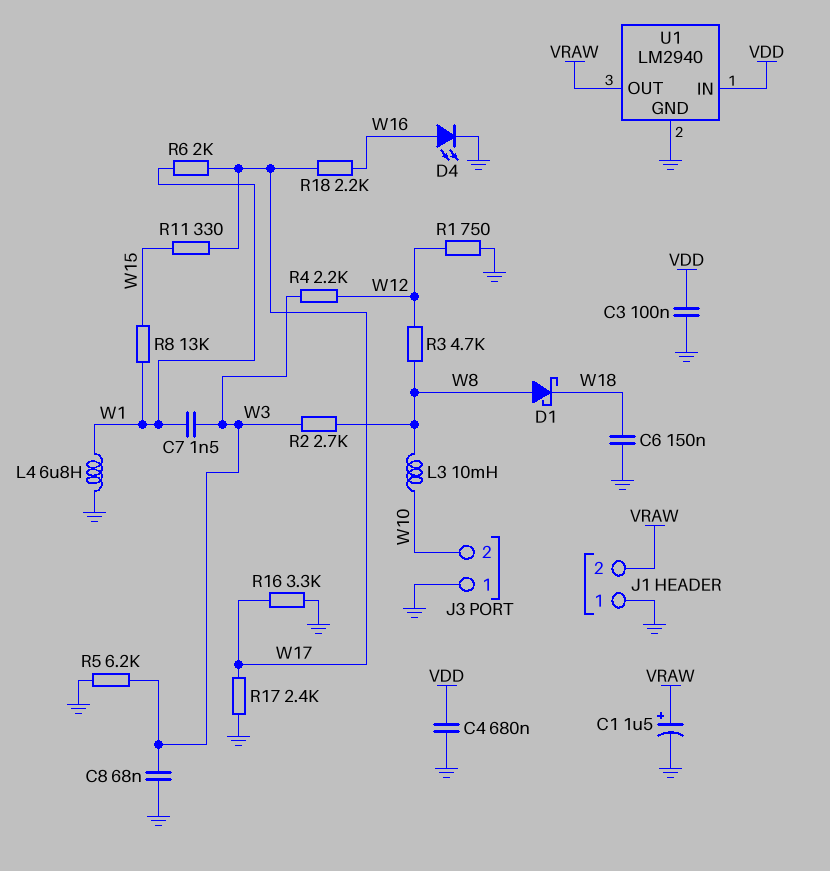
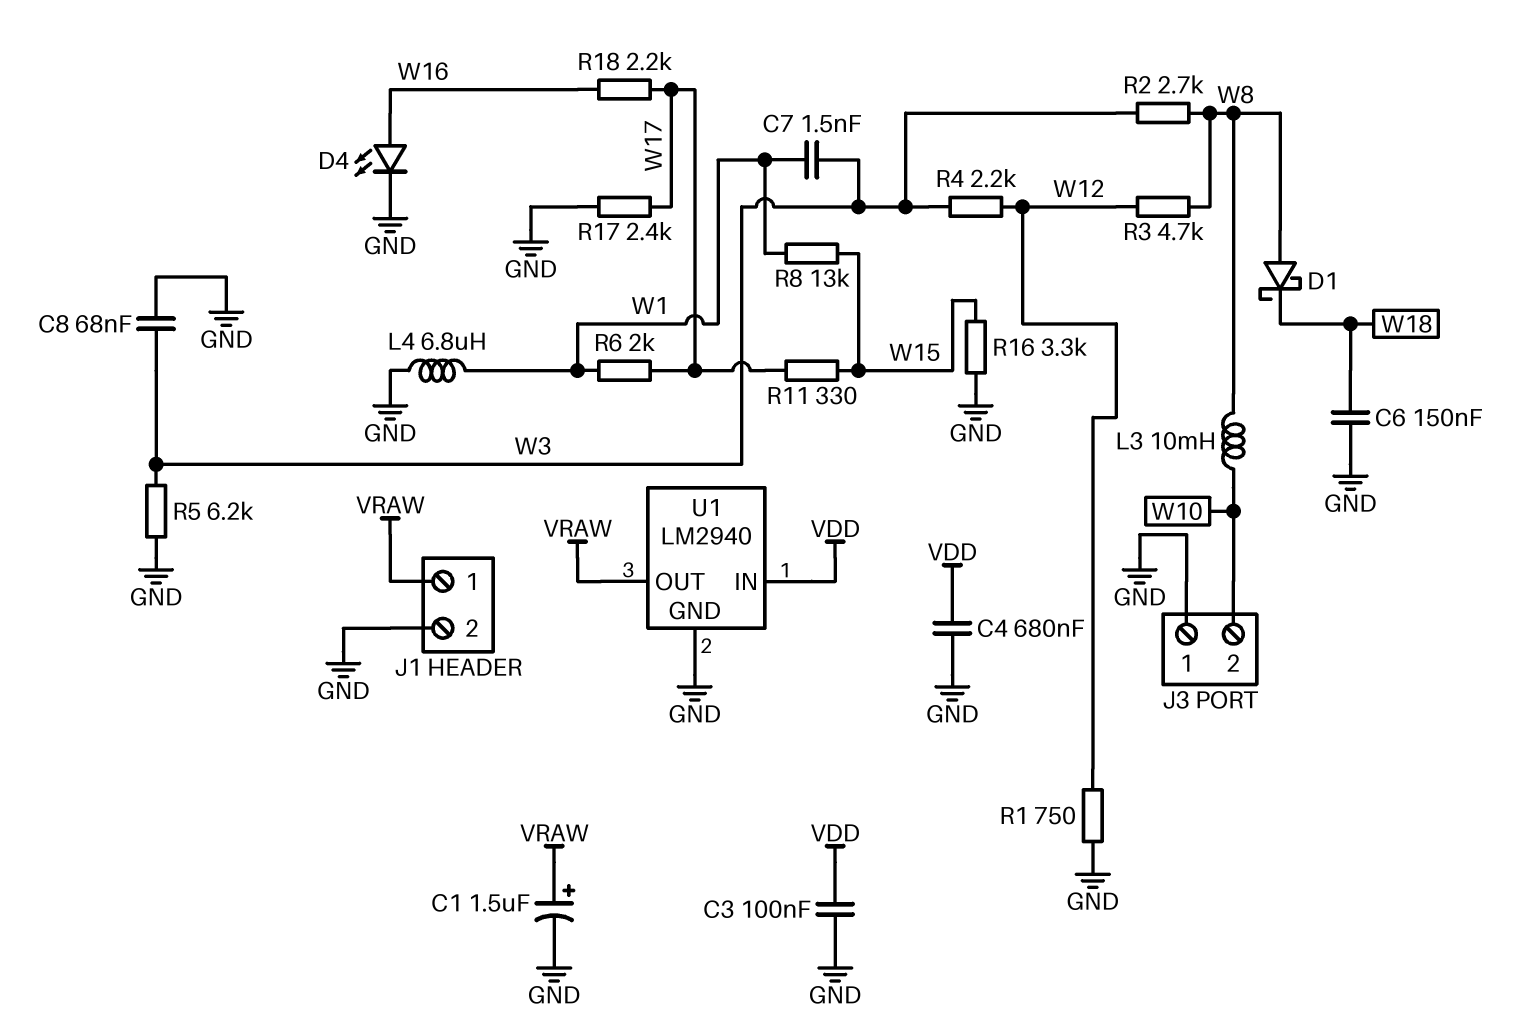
J1 pin 1: GND -> VRAW
J1 pin 2: VRAW -> GND
R16: 3.3k (GND, W17) -> 3.3k (GND, W15)

